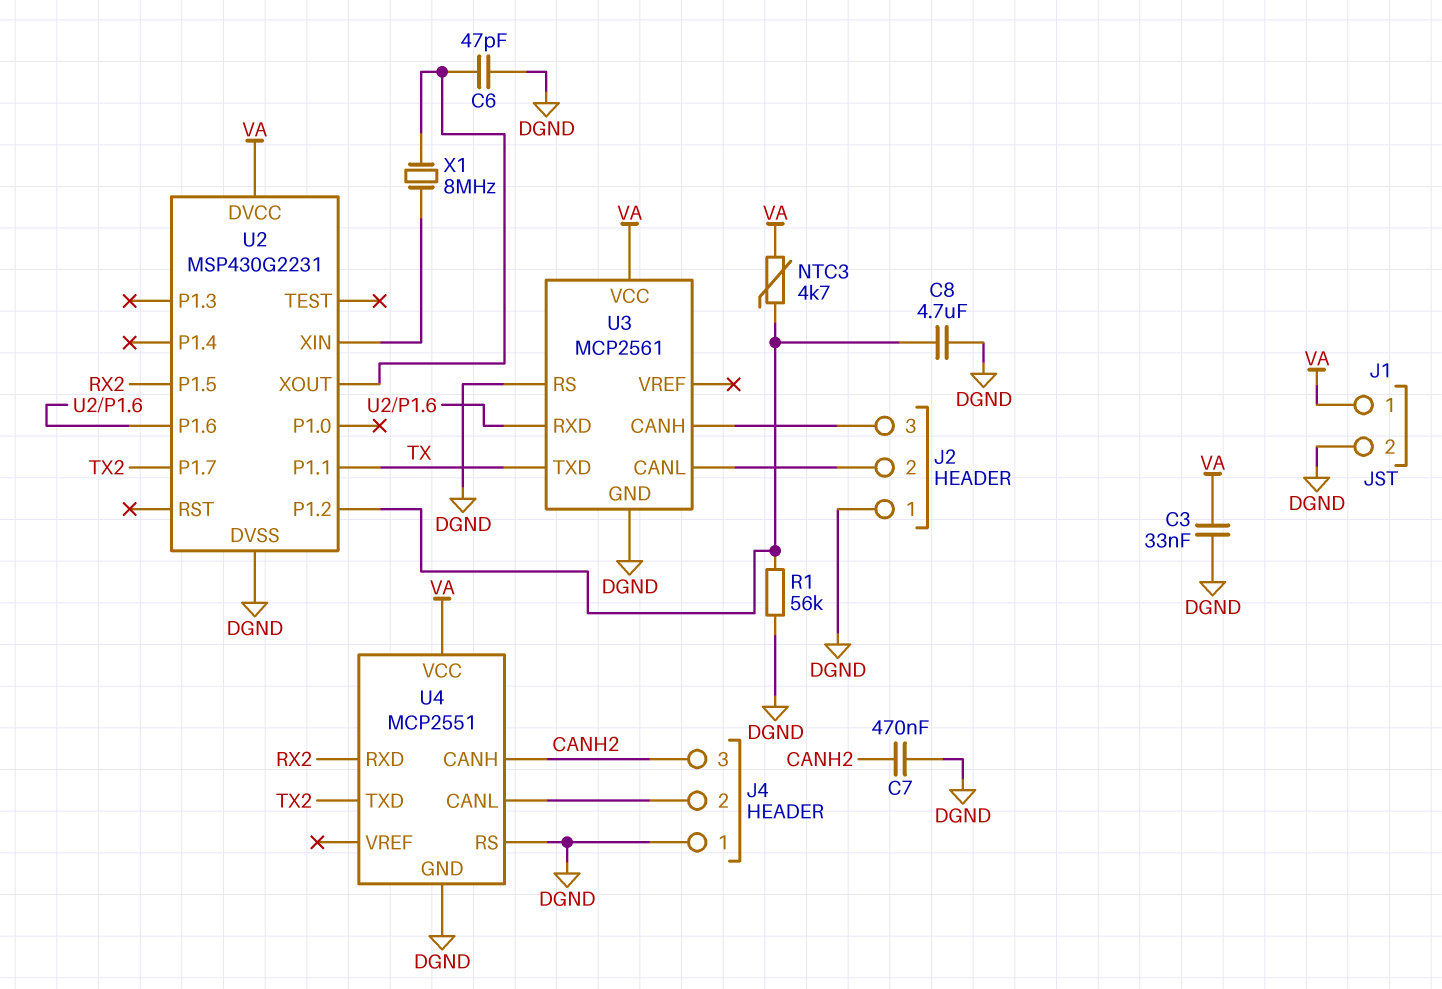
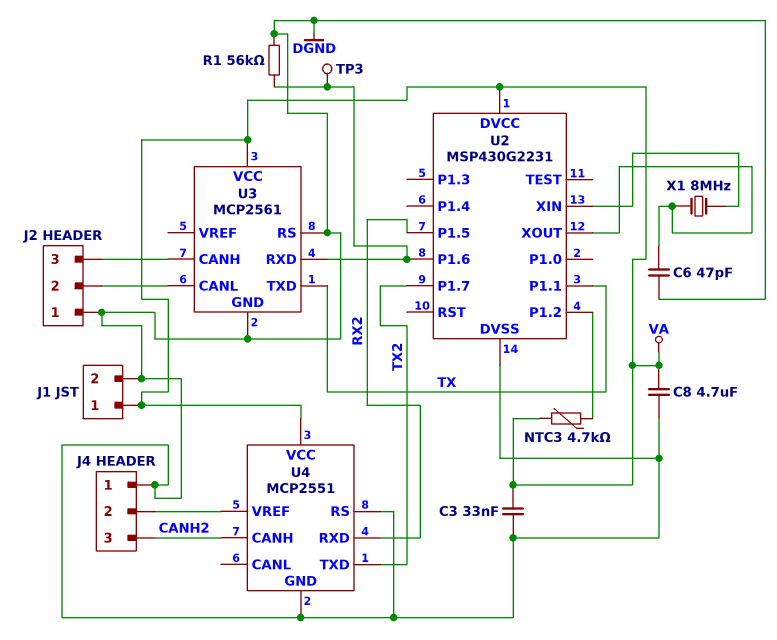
C7: 470nF (CANH2, DGND) -> none
C8: 4.7uF (DGND, U2/P1.2) -> 4.7uF (DGND, VA)
R1: 56k (DGND, U2/P1.2) -> 56k (DGND, U2/P1.6)
TP3: none -> test point (U2/P1.6)
U4 pin CANL: J4/2 -> none
U4 pin VREF: none -> J4/2

